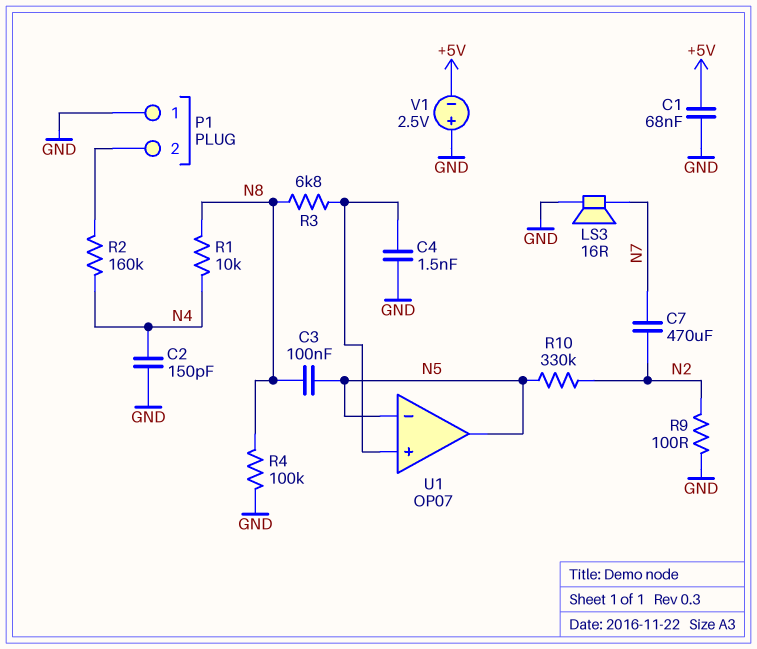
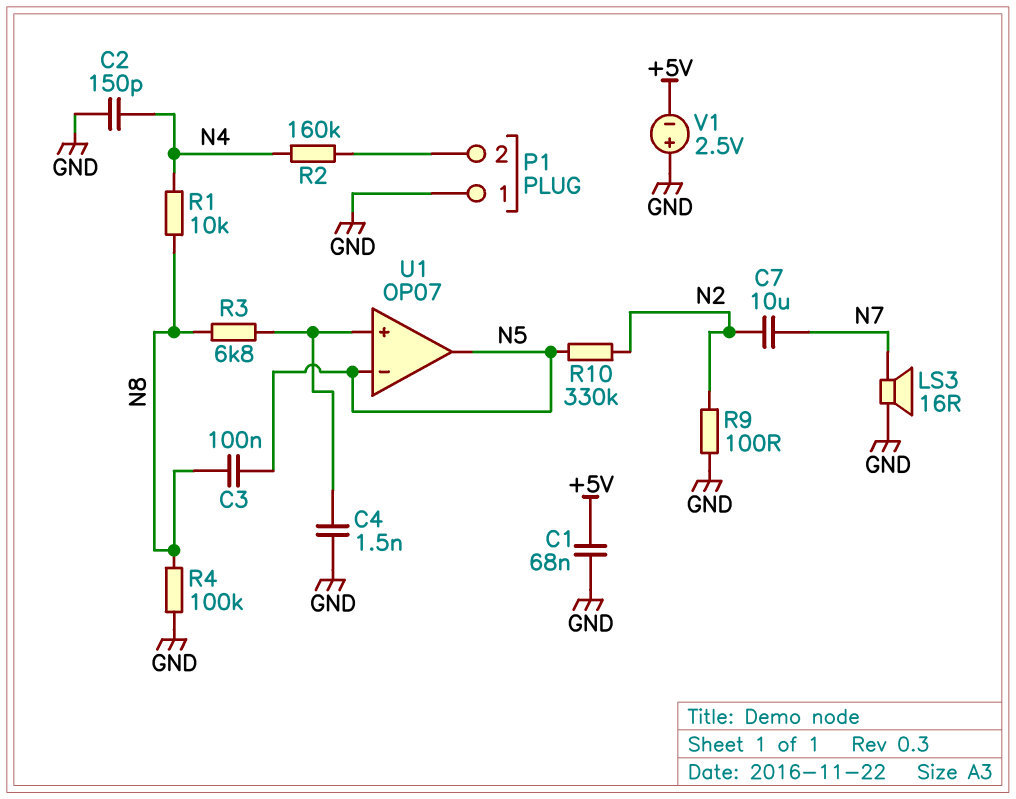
C7: 470uF (N2, N7) -> 10uF (N2, N7)

